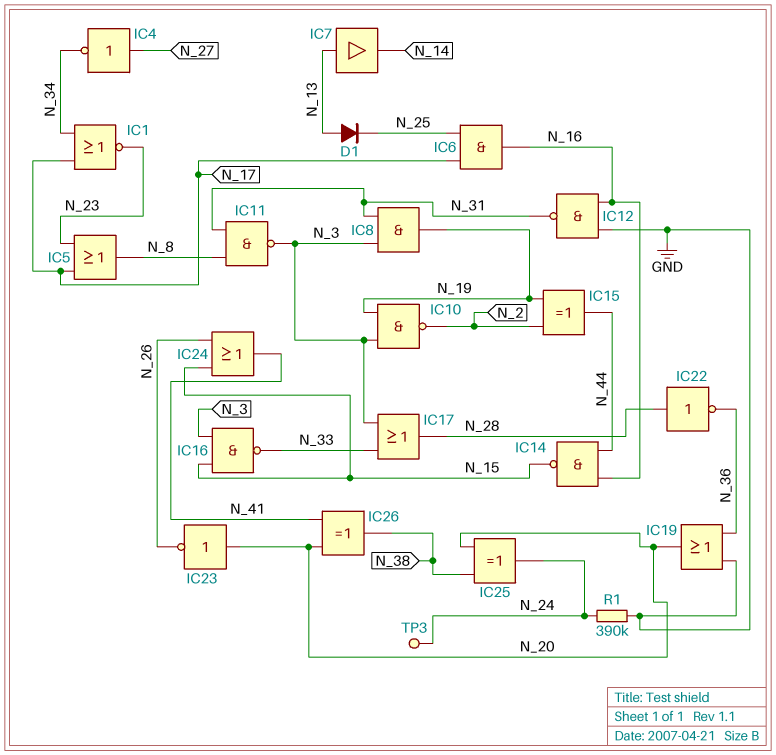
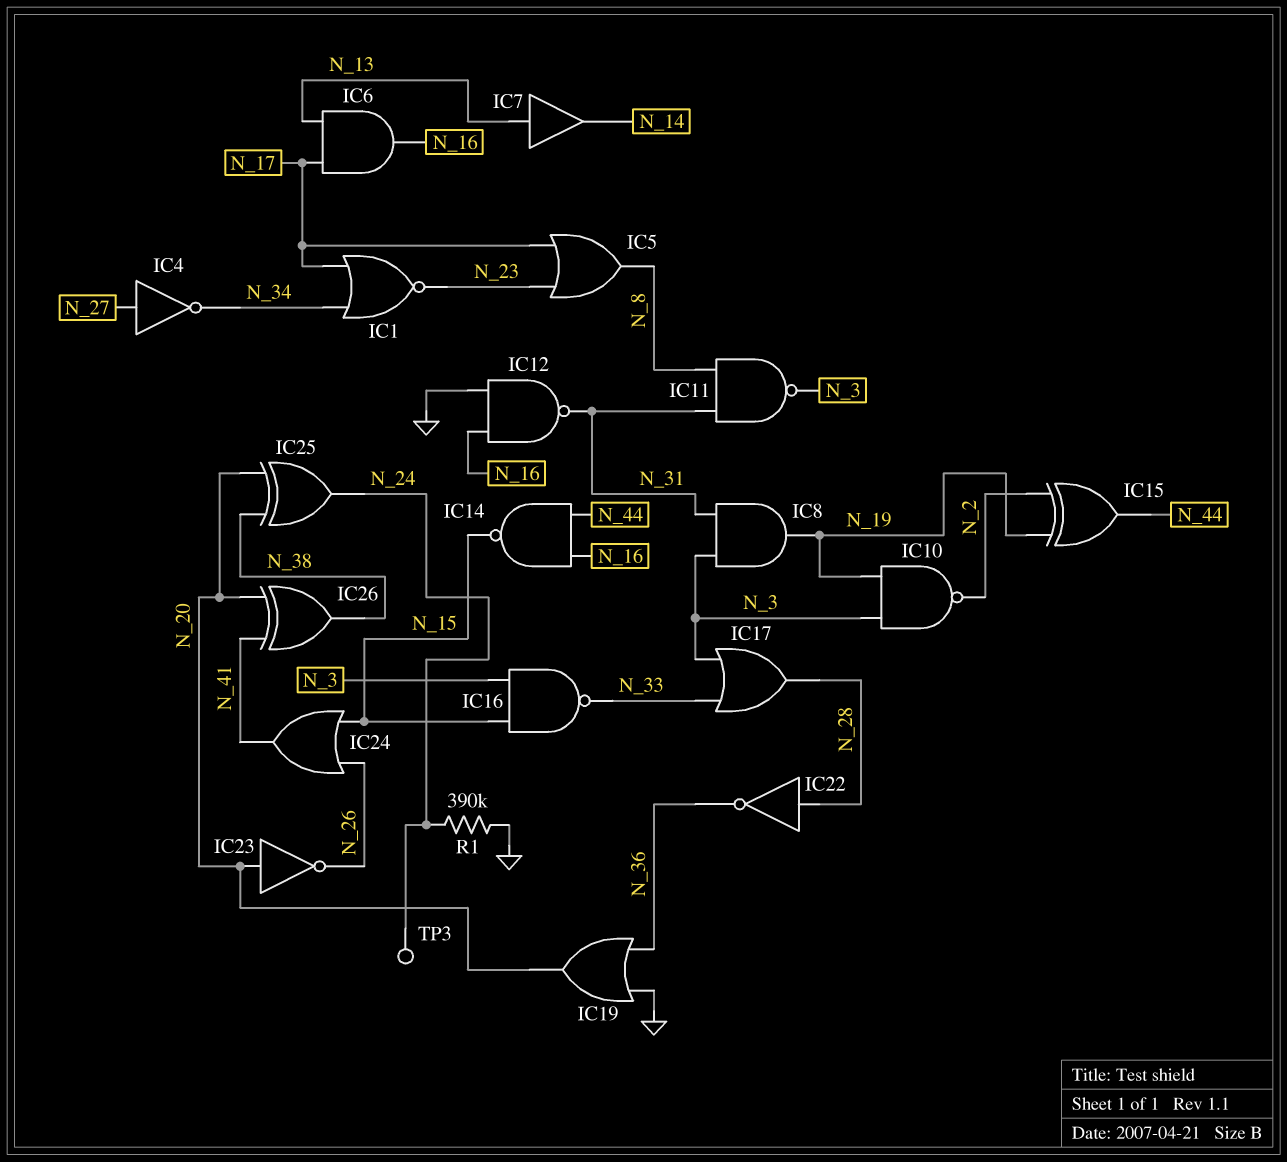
D1: diode (A N_13, K N_25) -> none
IC6: AND (in N_17, in N_25, out N_16) -> AND (in N_13, in N_17, out N_16)

